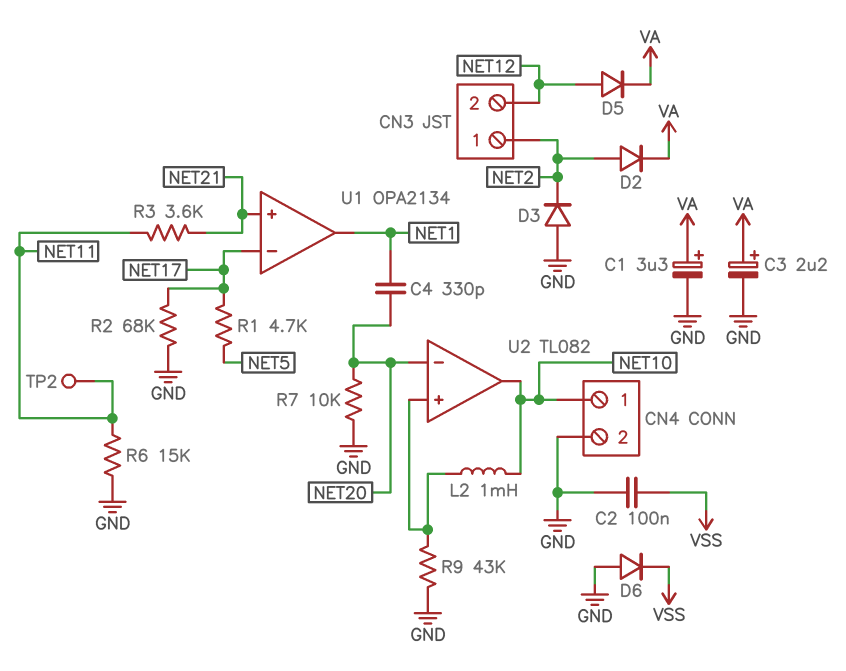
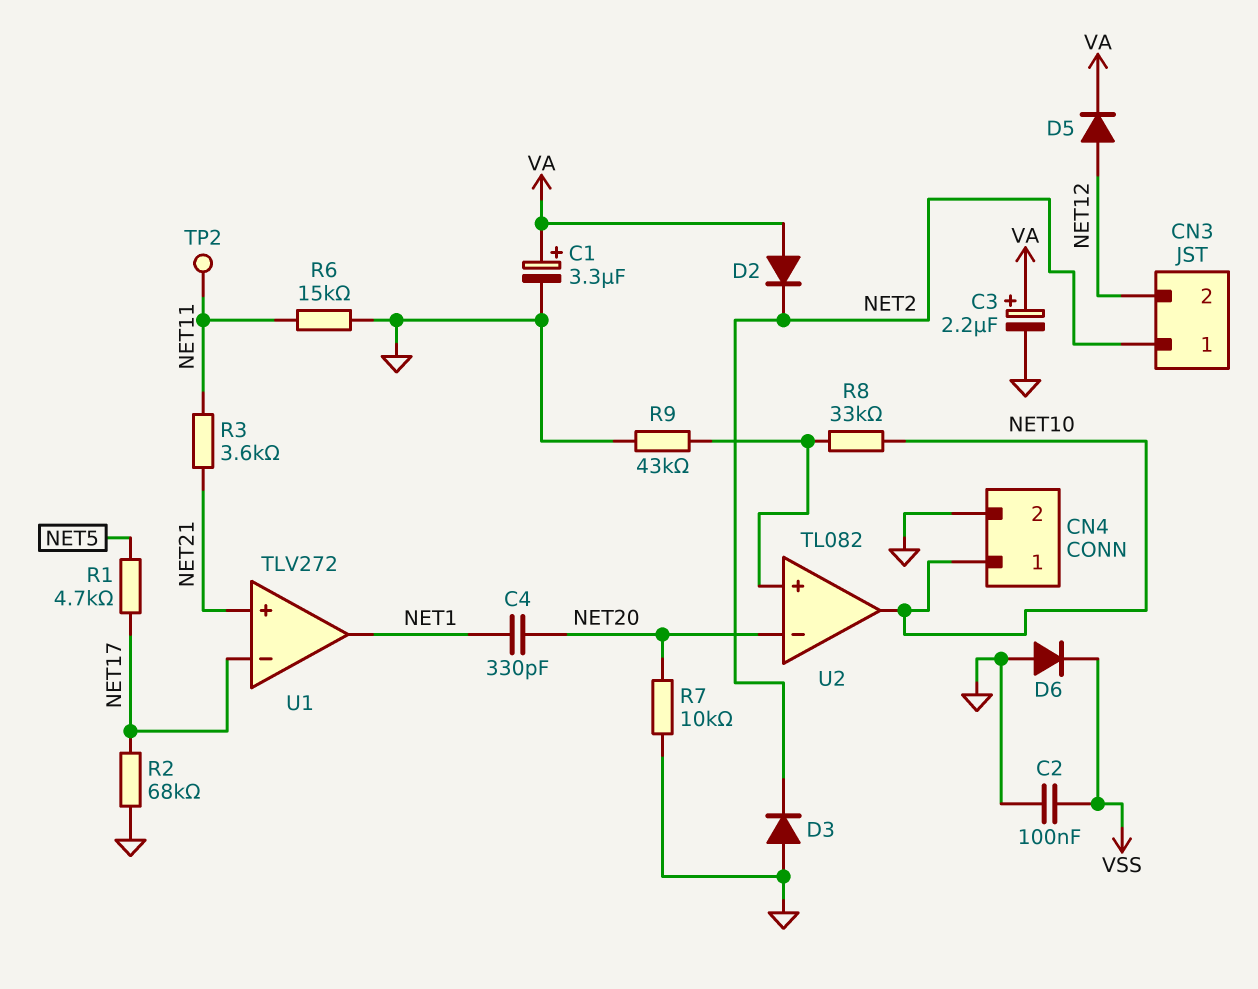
D2: diode (A NET2, K VA) -> diode (A VA, K NET2)
L2: 1mH (NET10, U2/in+) -> none
R8: none -> 33k (NET10, U2/in+)
U1: OPA2134 -> TLV272

